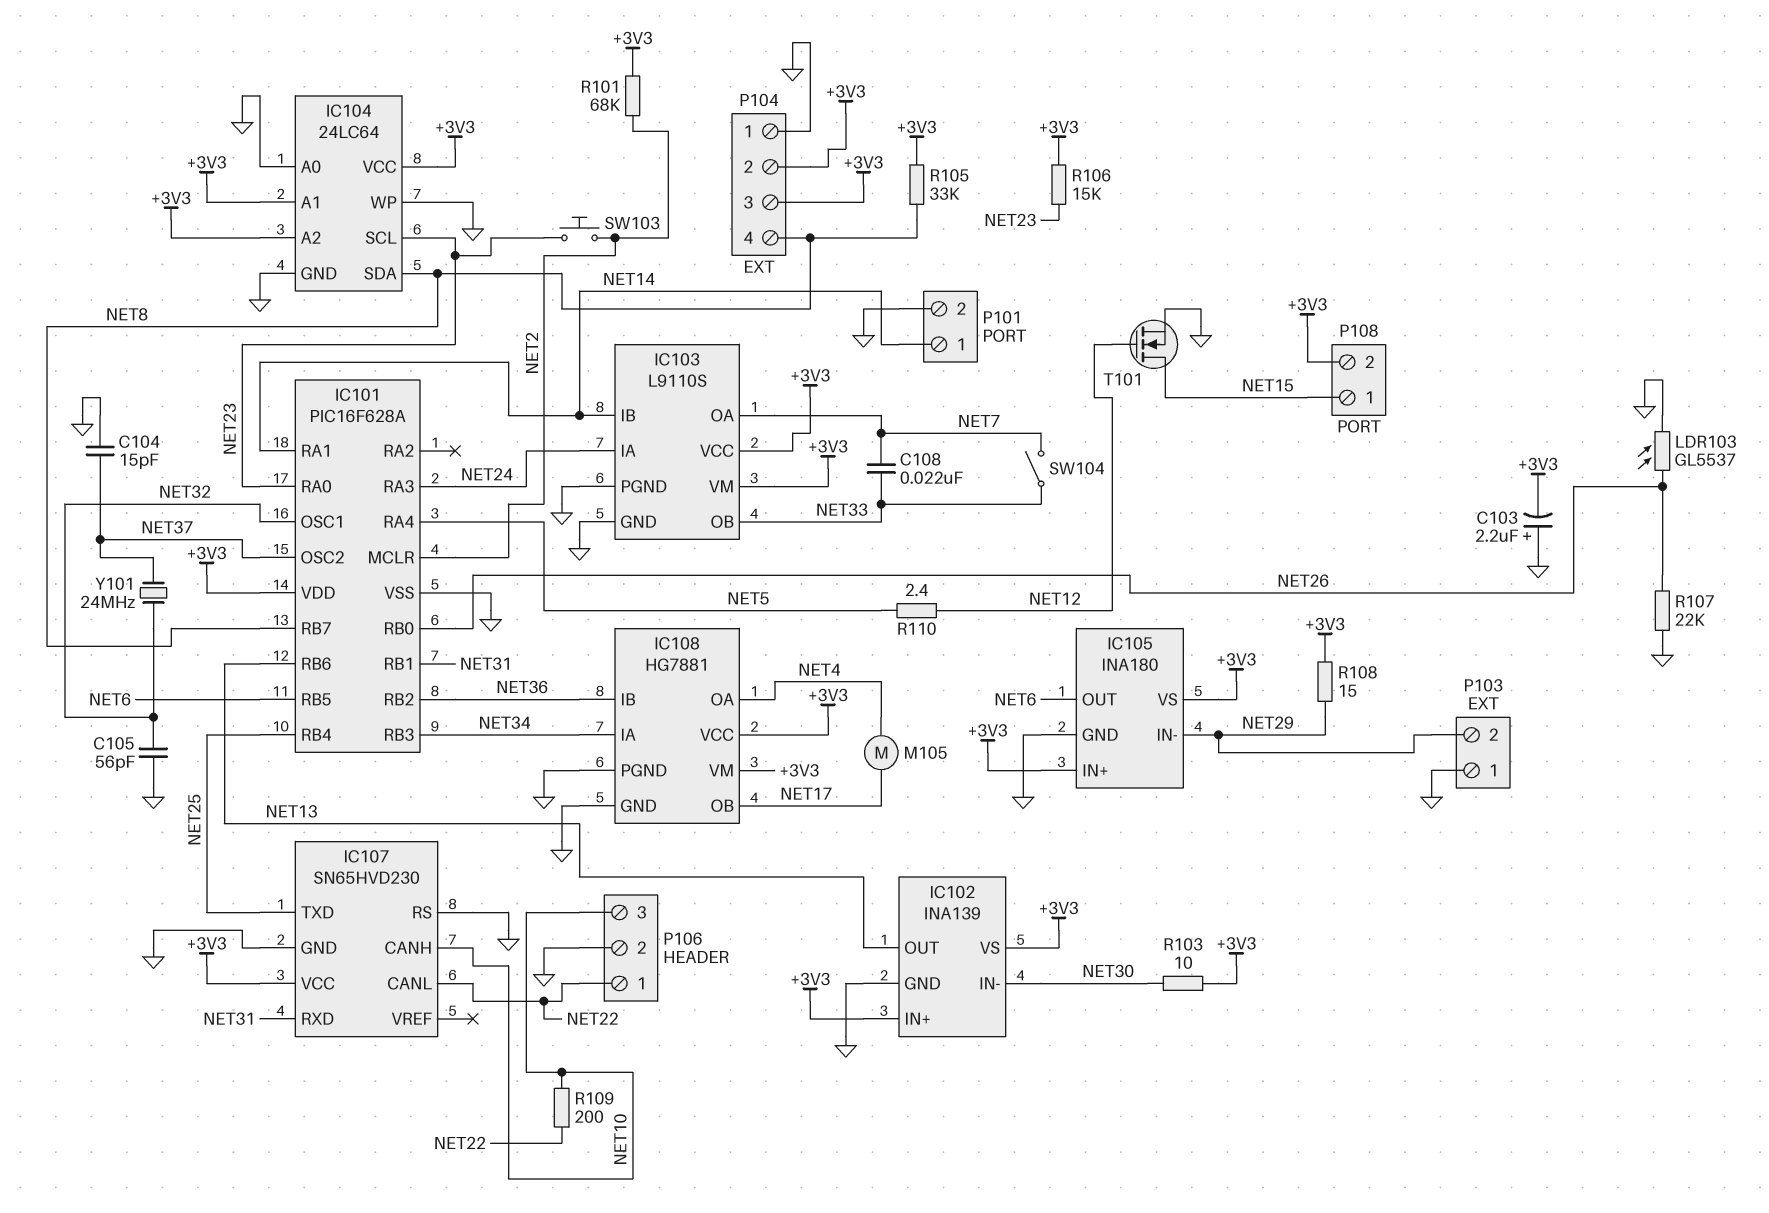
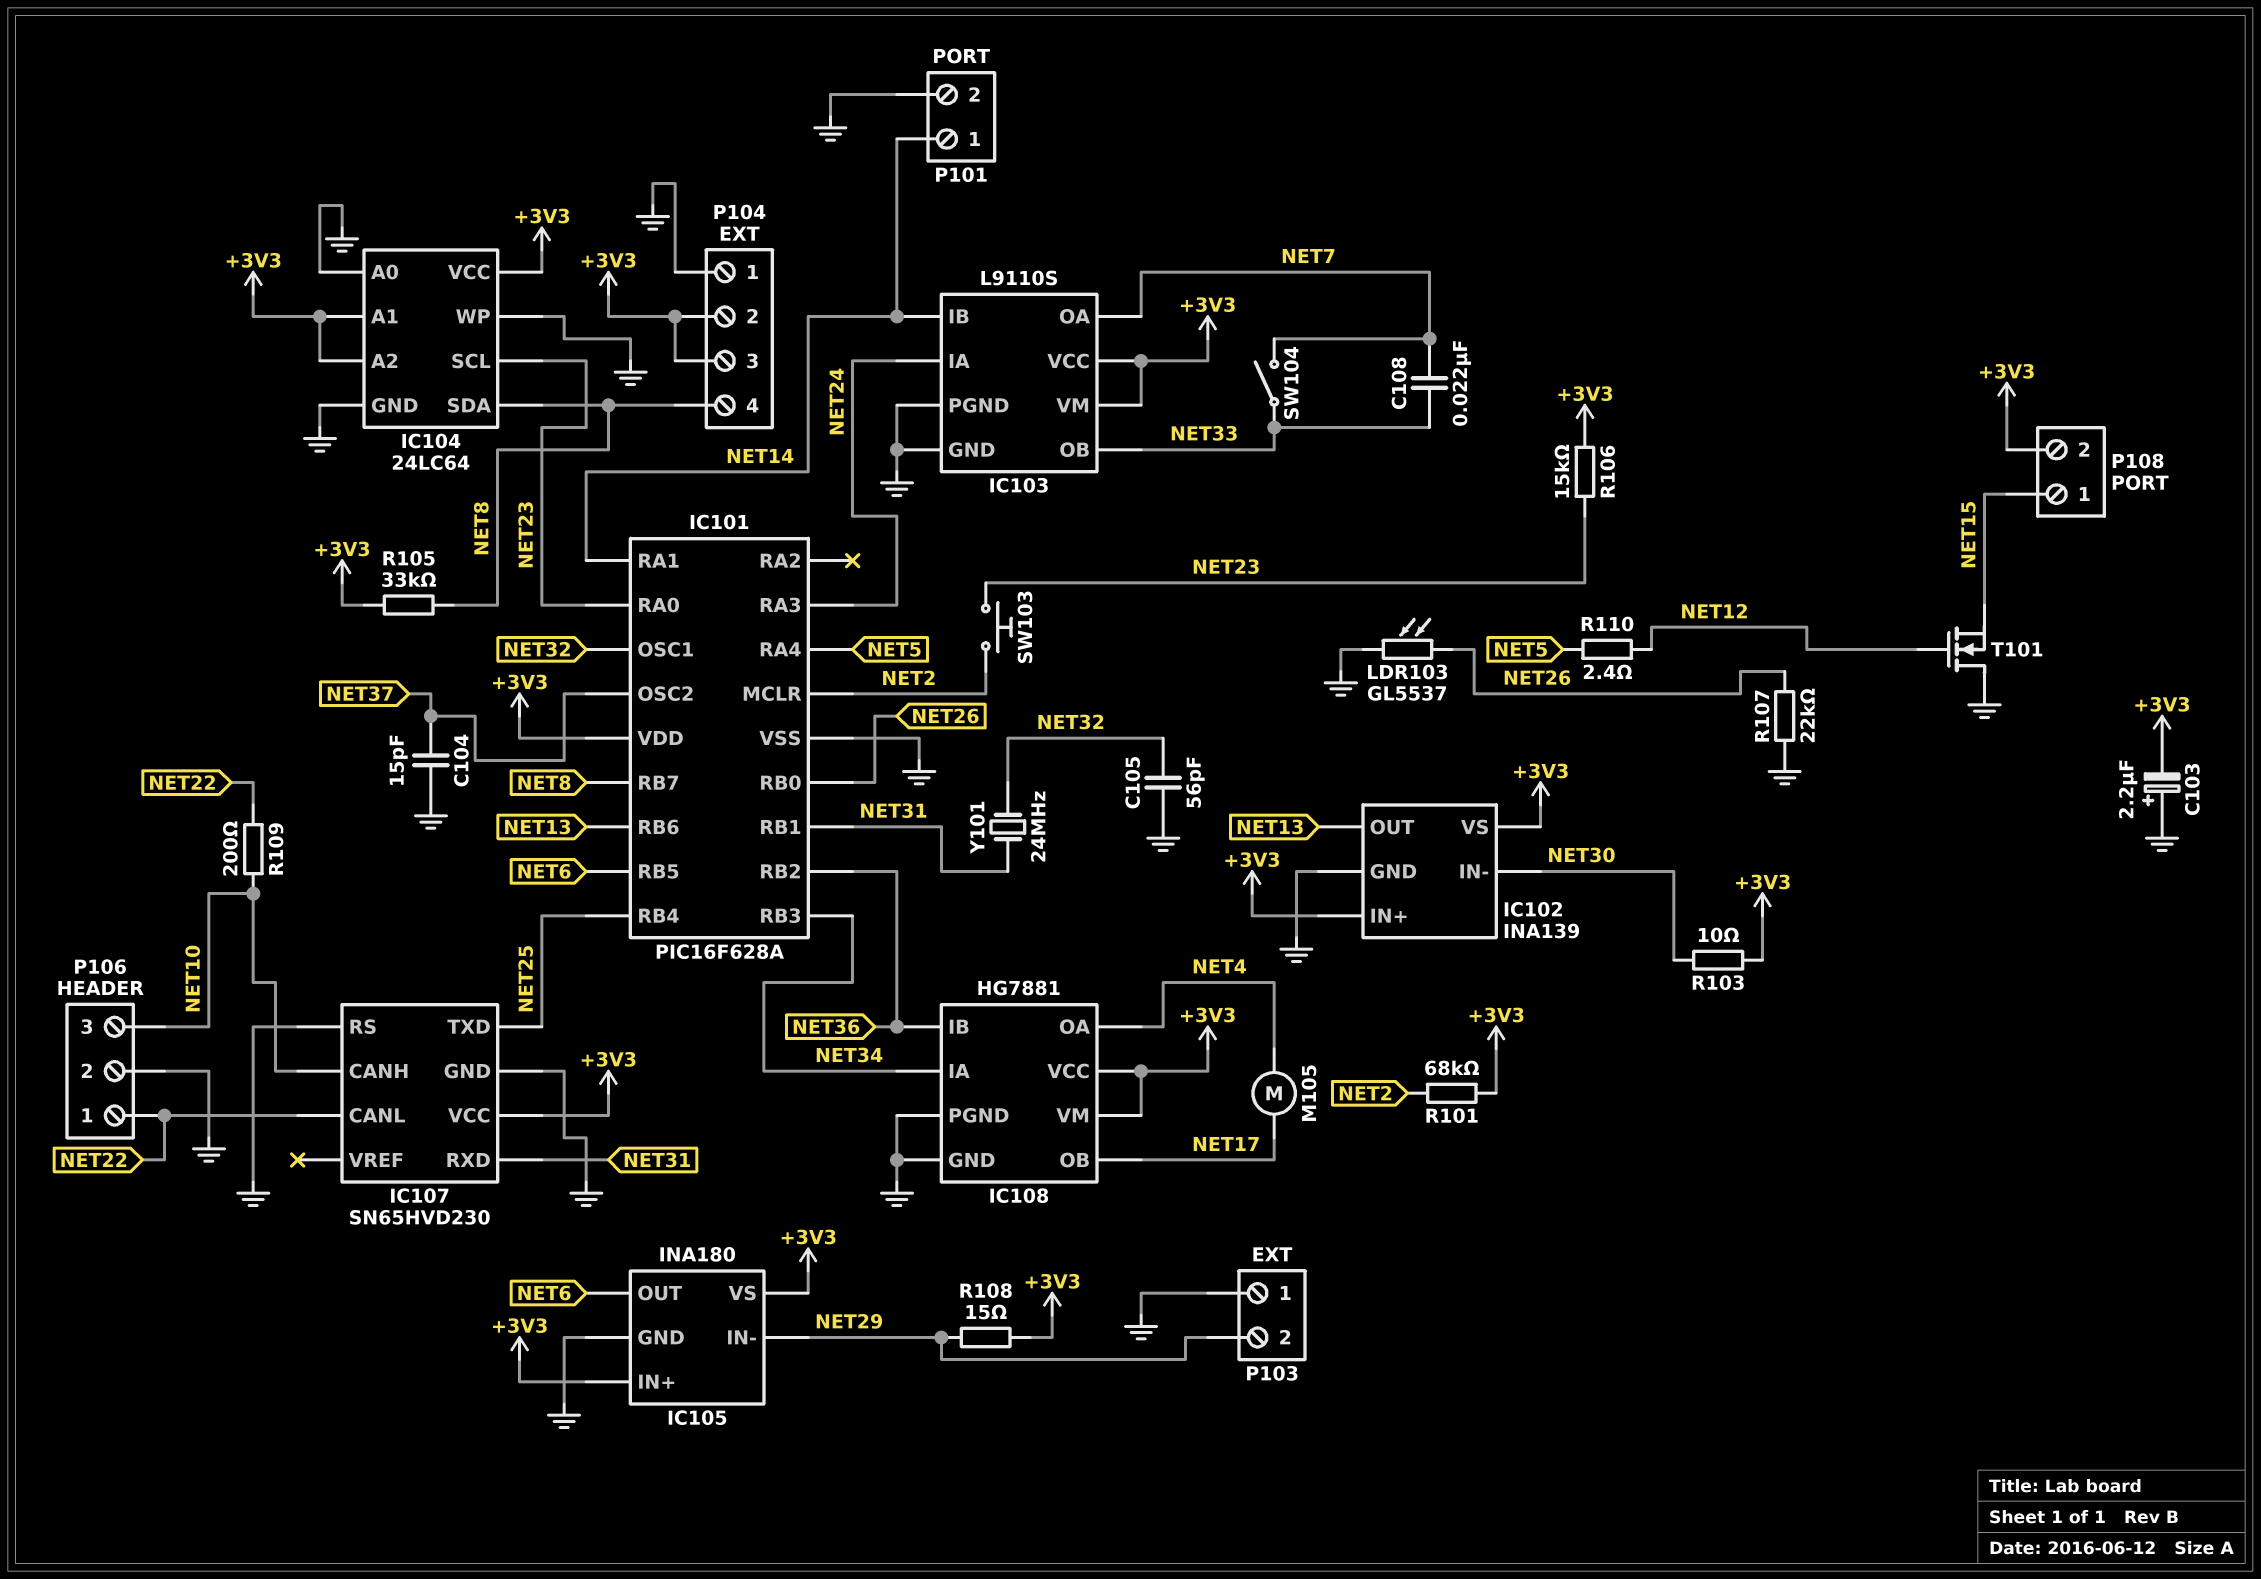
T101: NMOS (G NET12, D NET15, S GND) -> NMOS (G NET12, D GND, S NET15)
Y101: 24MHz (NET32, NET37) -> 24MHz (NET31, NET32)

